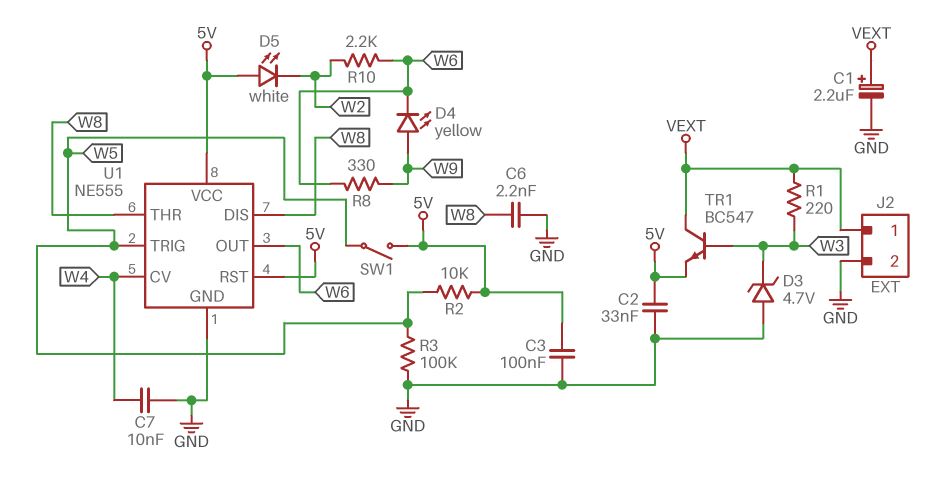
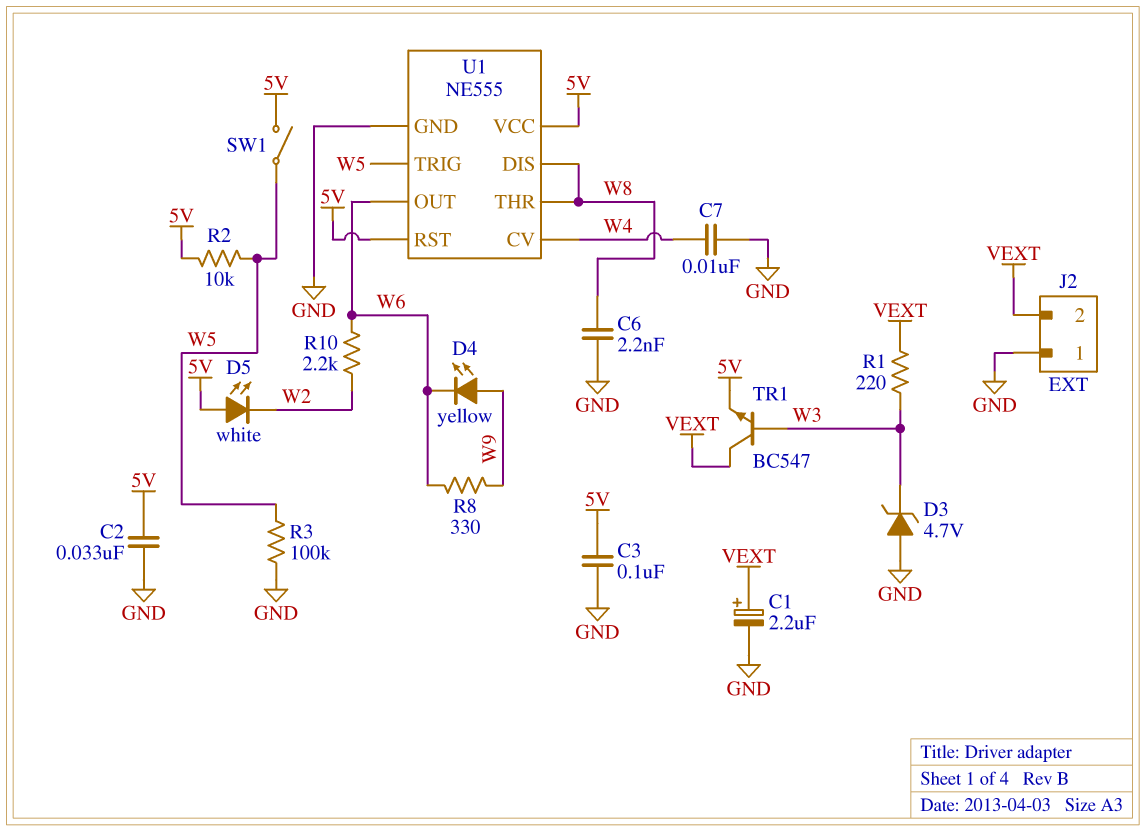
J2 pin 1: VEXT -> GND
J2 pin 2: GND -> VEXT

